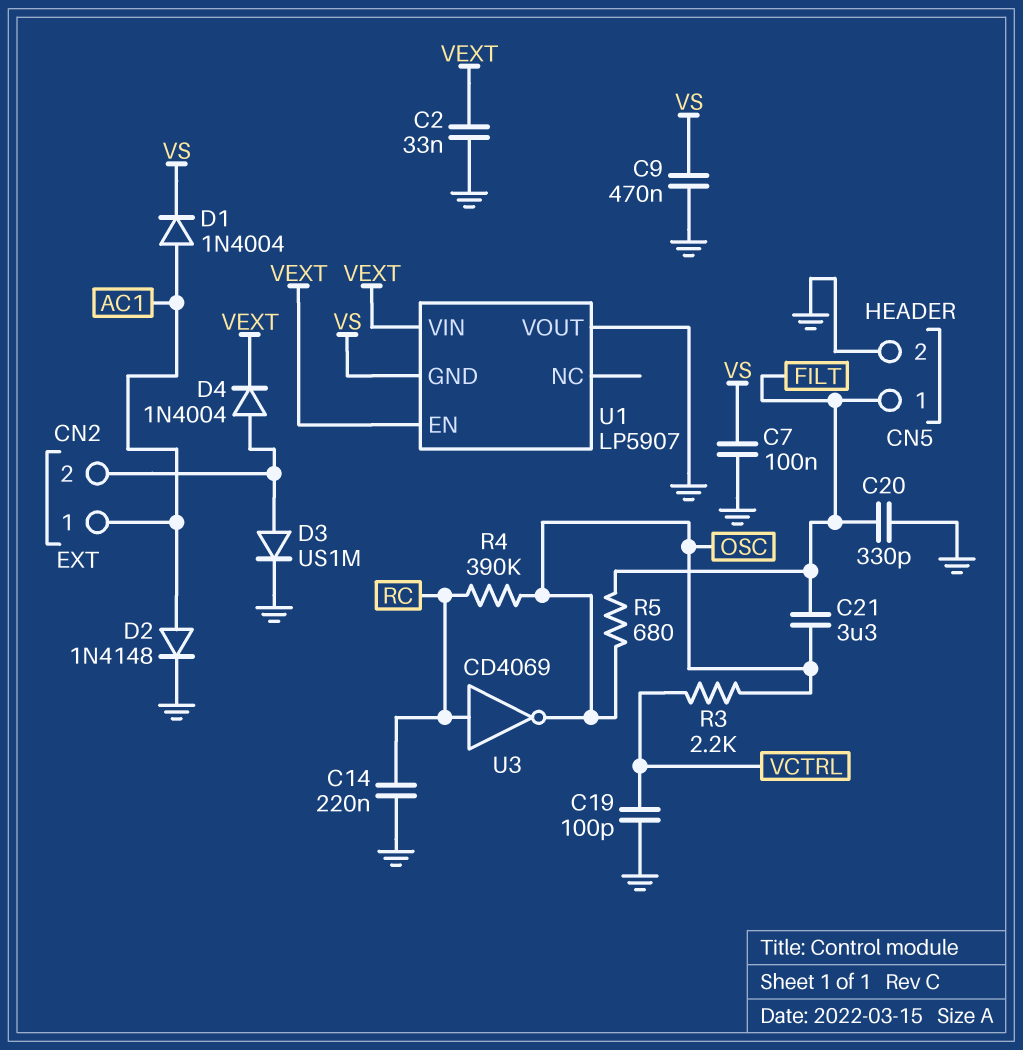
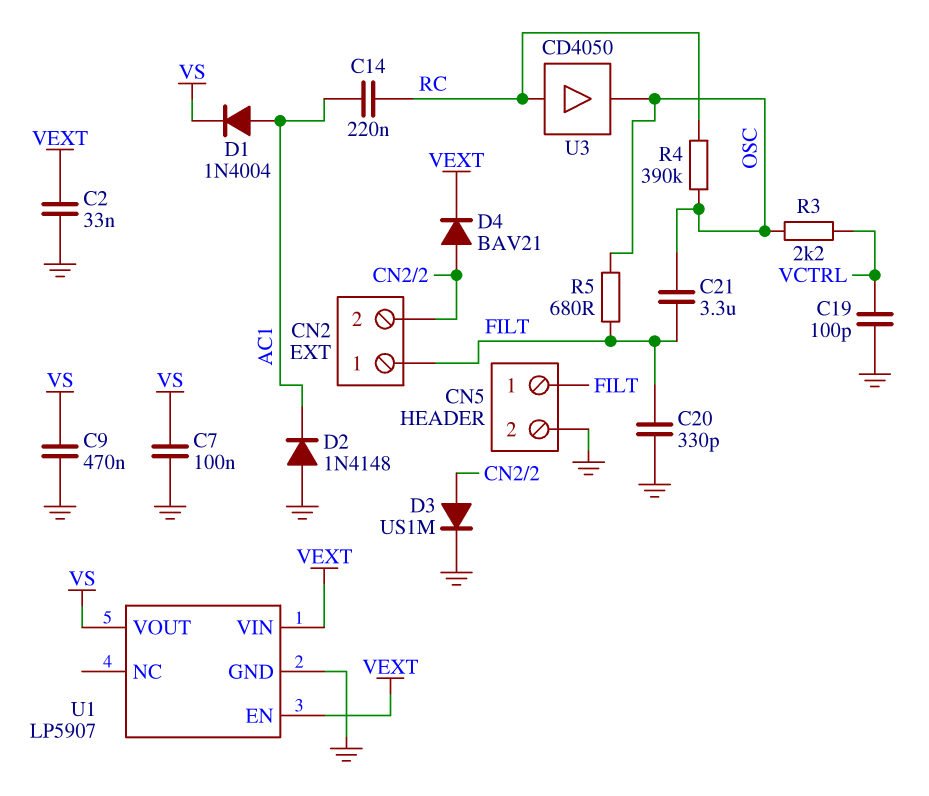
C14: 220nF (GND, RC) -> 220nF (AC1, RC)
CN2 pin 1: AC1 -> FILT
D2: diode 1N4148 (A AC1, K GND) -> diode 1N4148 (A GND, K AC1)
D4: diode 1N4004 (A CN2/2, K VEXT) -> diode BAV21 (A CN2/2, K VEXT)
U1 pin GND: VS -> GND
U1 pin VOUT: GND -> VS
U3: NOT CD4069 (in RC, out OSC) -> buffer CD4050 (in RC, out OSC)

